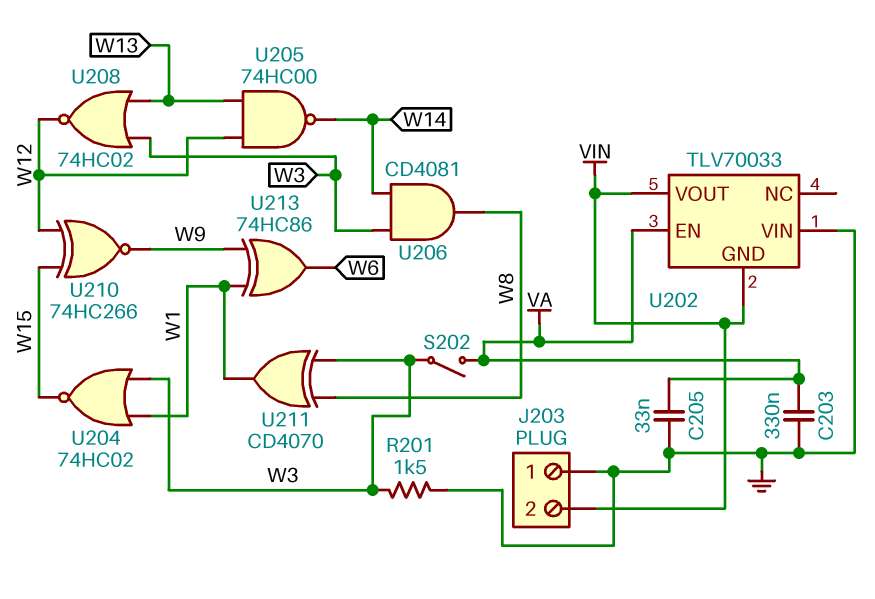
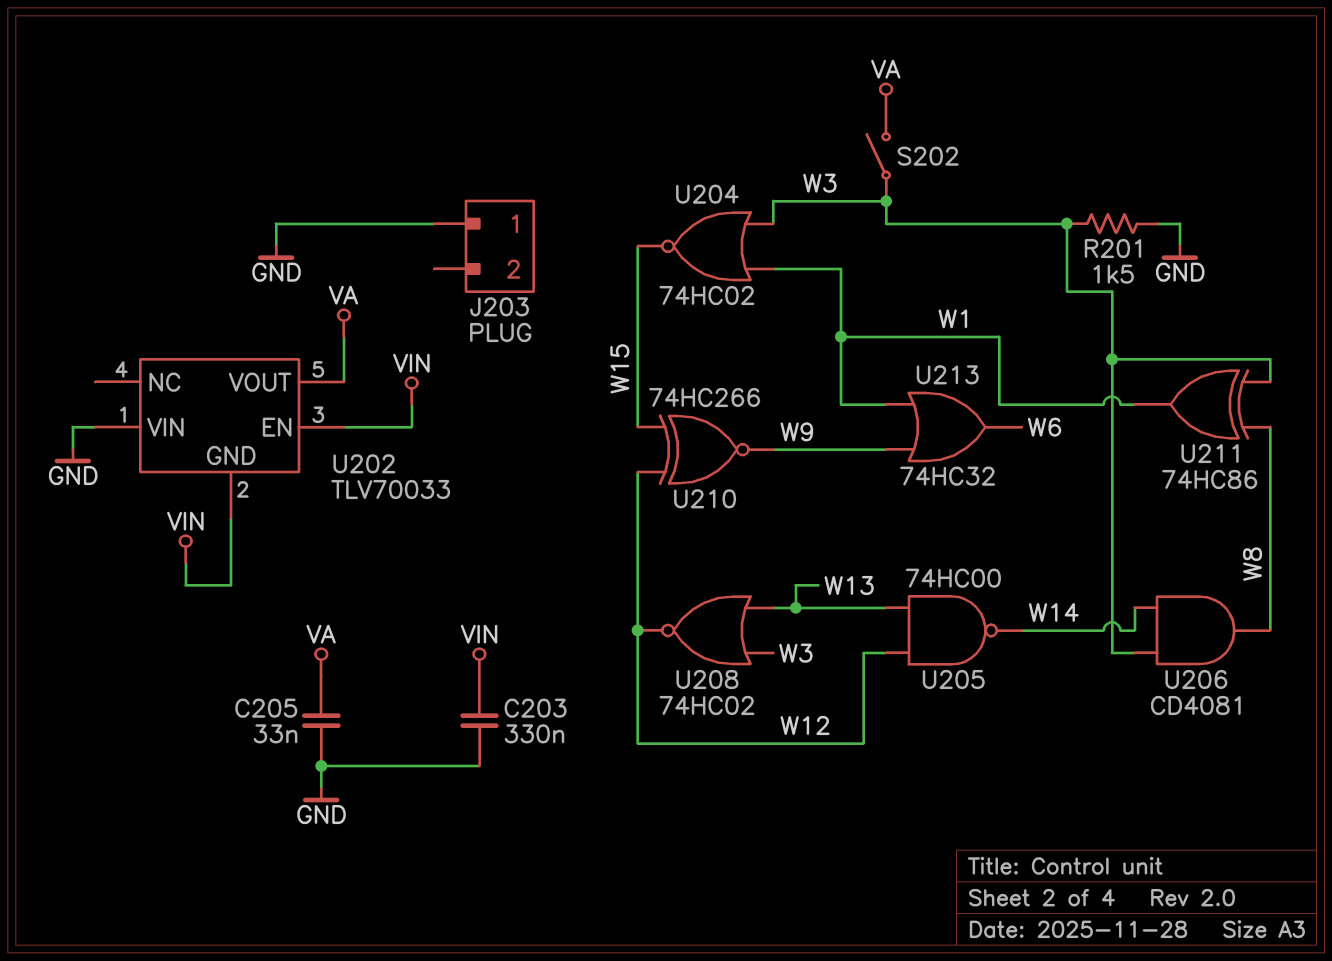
C203: 330nF (GND, VA) -> 330nF (GND, VIN)
J203 pin 2: VIN -> none
U202 pin EN: VA -> VIN
U202 pin VOUT: VIN -> VA
U211: XOR CD4070 (in W3, in W8, out W1) -> XOR 74HC86 (in W3, in W8, out W1)
U213: XOR 74HC86 (in W1, in W9, out W6) -> OR 74HC32 (in W1, in W9, out W6)

